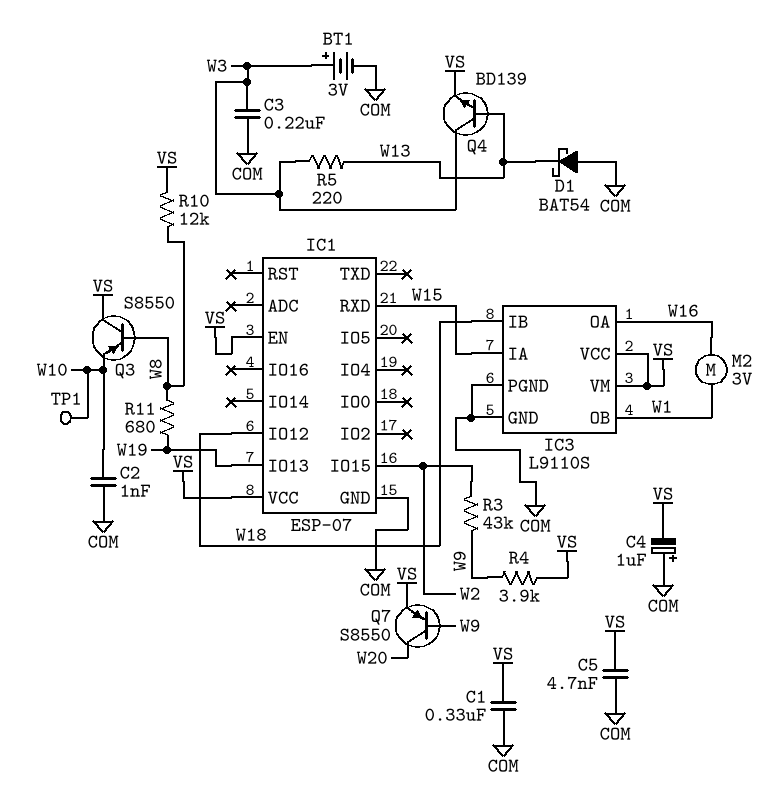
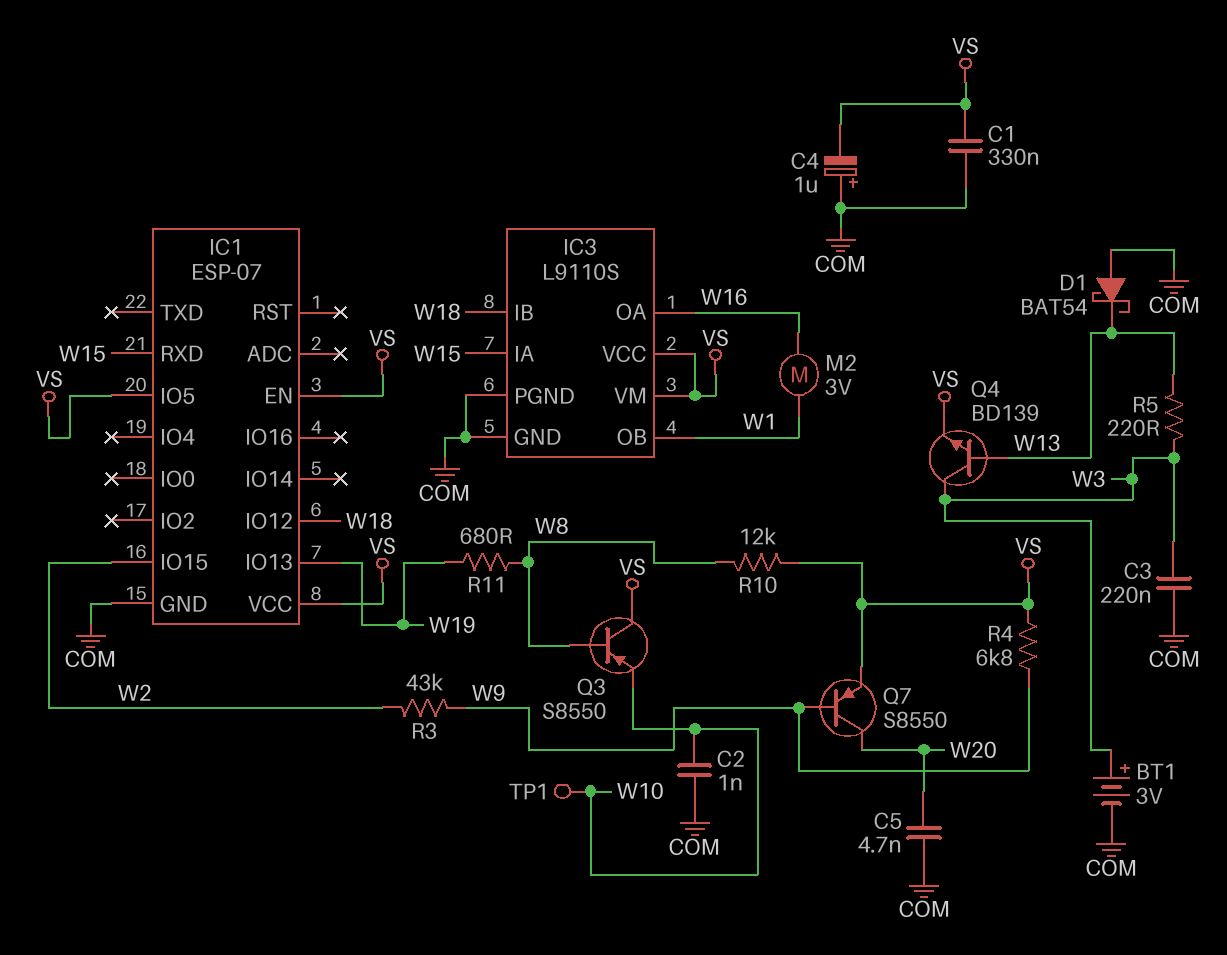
C5: 4.7nF (COM, VS) -> 4.7nF (COM, W20)
IC1 pin IO5: none -> VS
R4: 3.9k (VS, W9) -> 6.8k (VS, W9)

